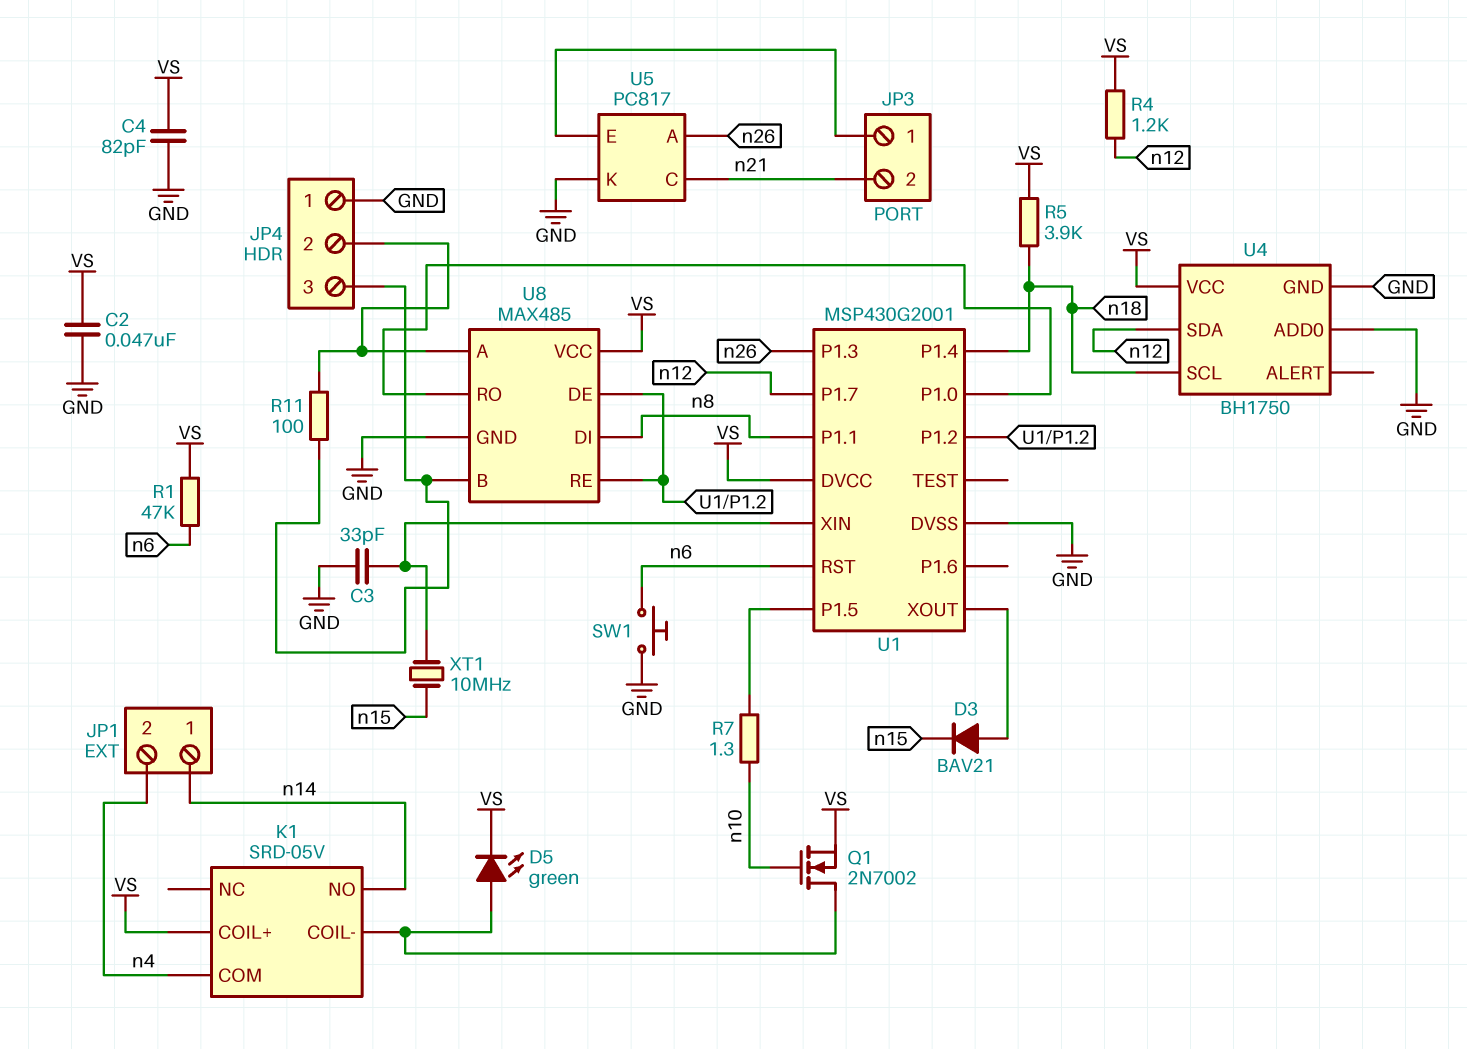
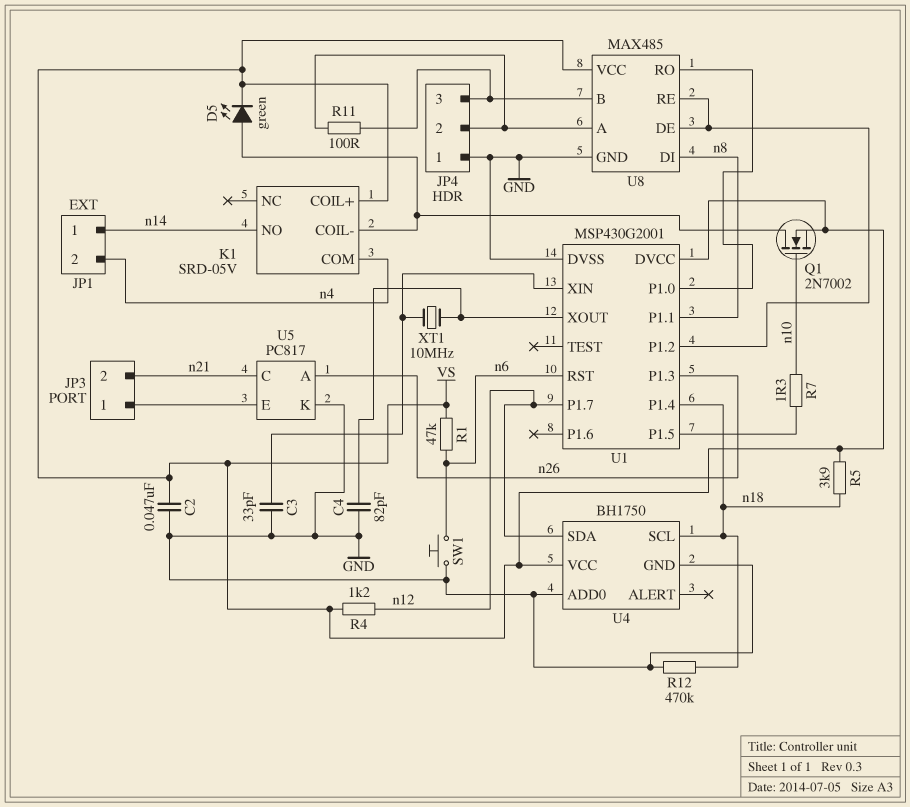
C4: 82pF (GND, VS) -> 82pF (GND, U1/XOUT)
D3: diode BAV21 (A U1/XOUT, K n15) -> none
R12: none -> 470k (GND, n18)
XT1: 10MHz (U1/XIN, n15) -> 10MHz (U1/XIN, U1/XOUT)

